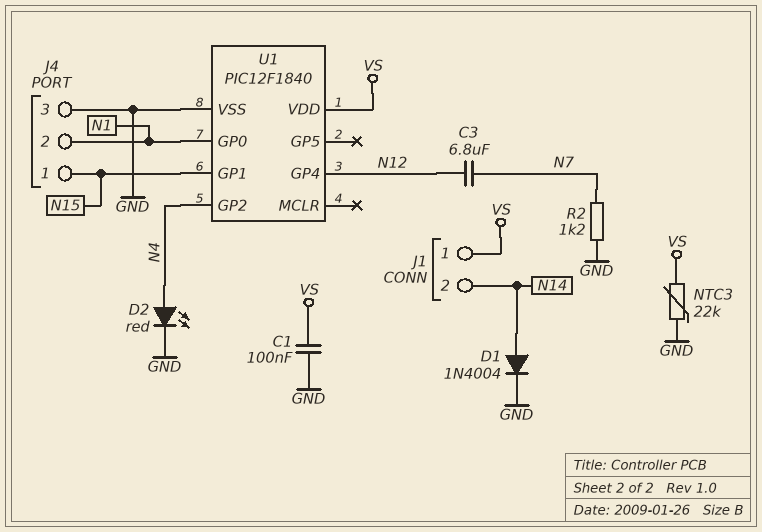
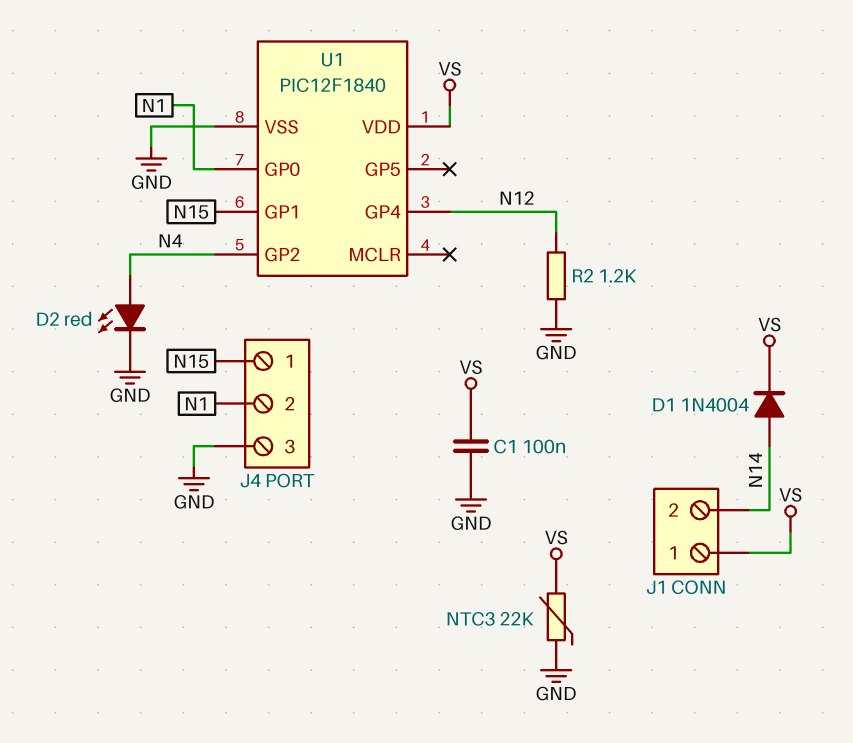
C3: 6.8uF (N7, N12) -> none
D1: diode 1N4004 (A N14, K GND) -> diode 1N4004 (A N14, K VS)
R2: 1.2k (GND, N7) -> 1.2k (GND, N12)

